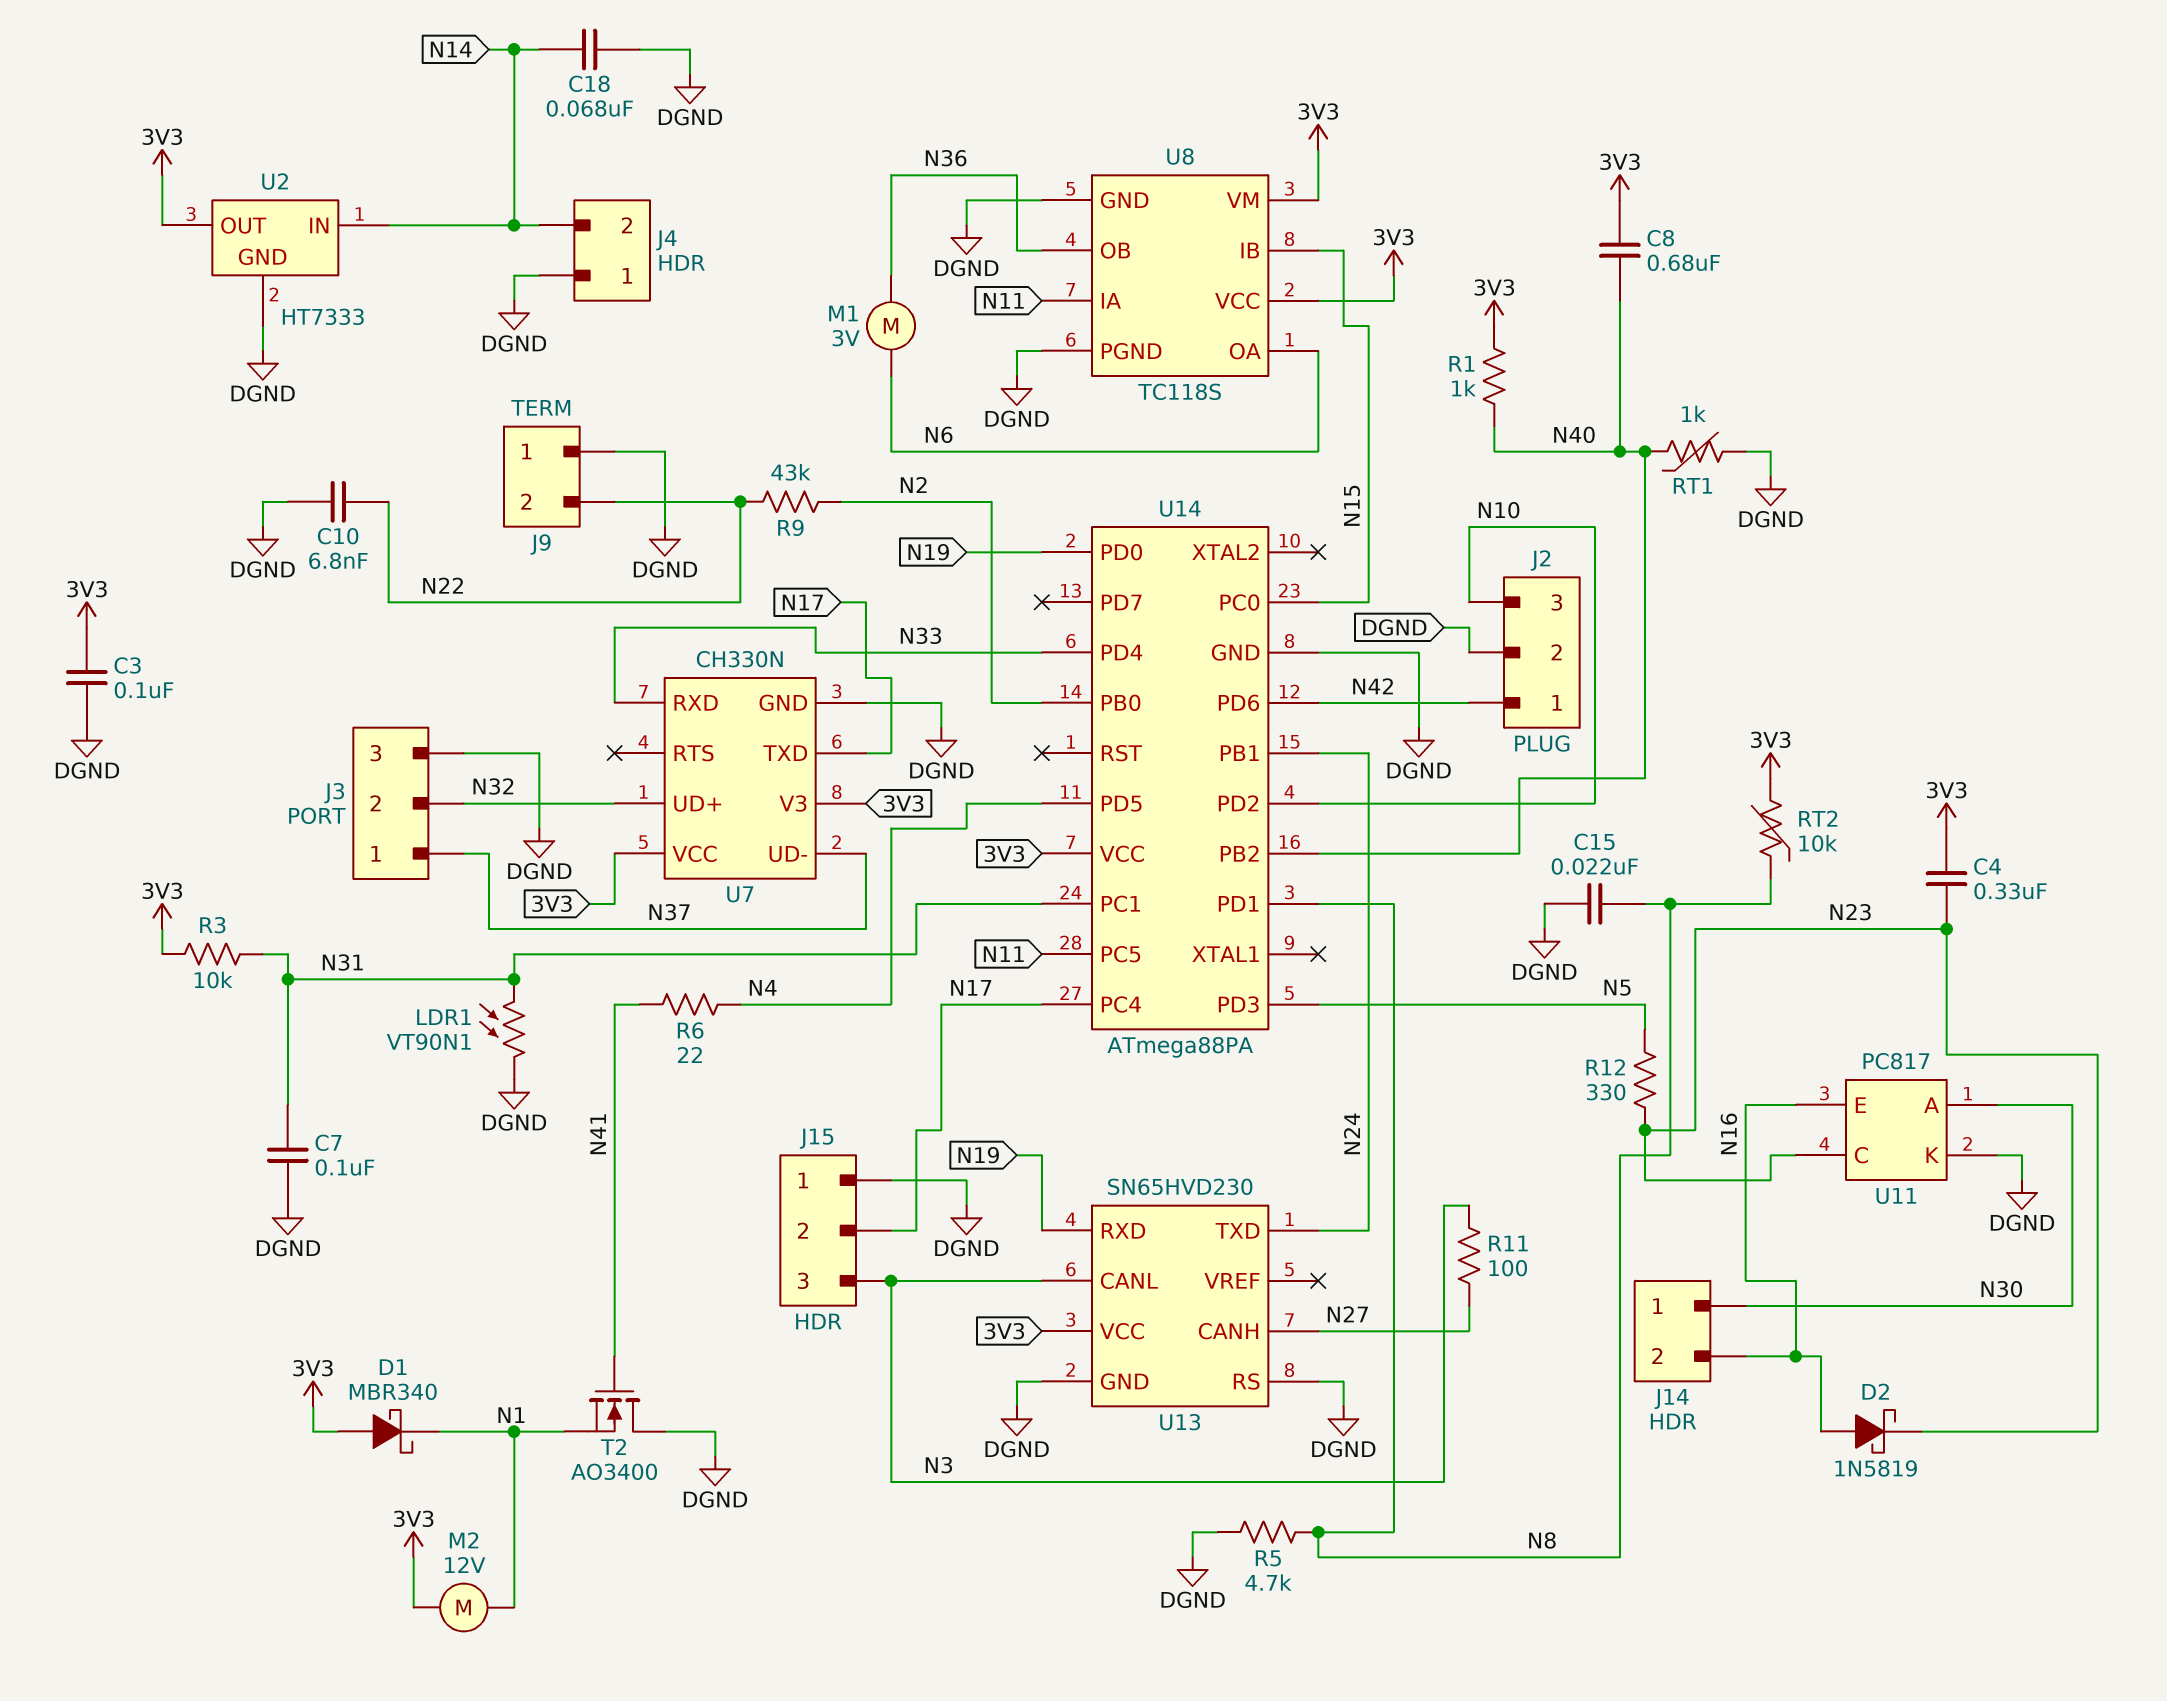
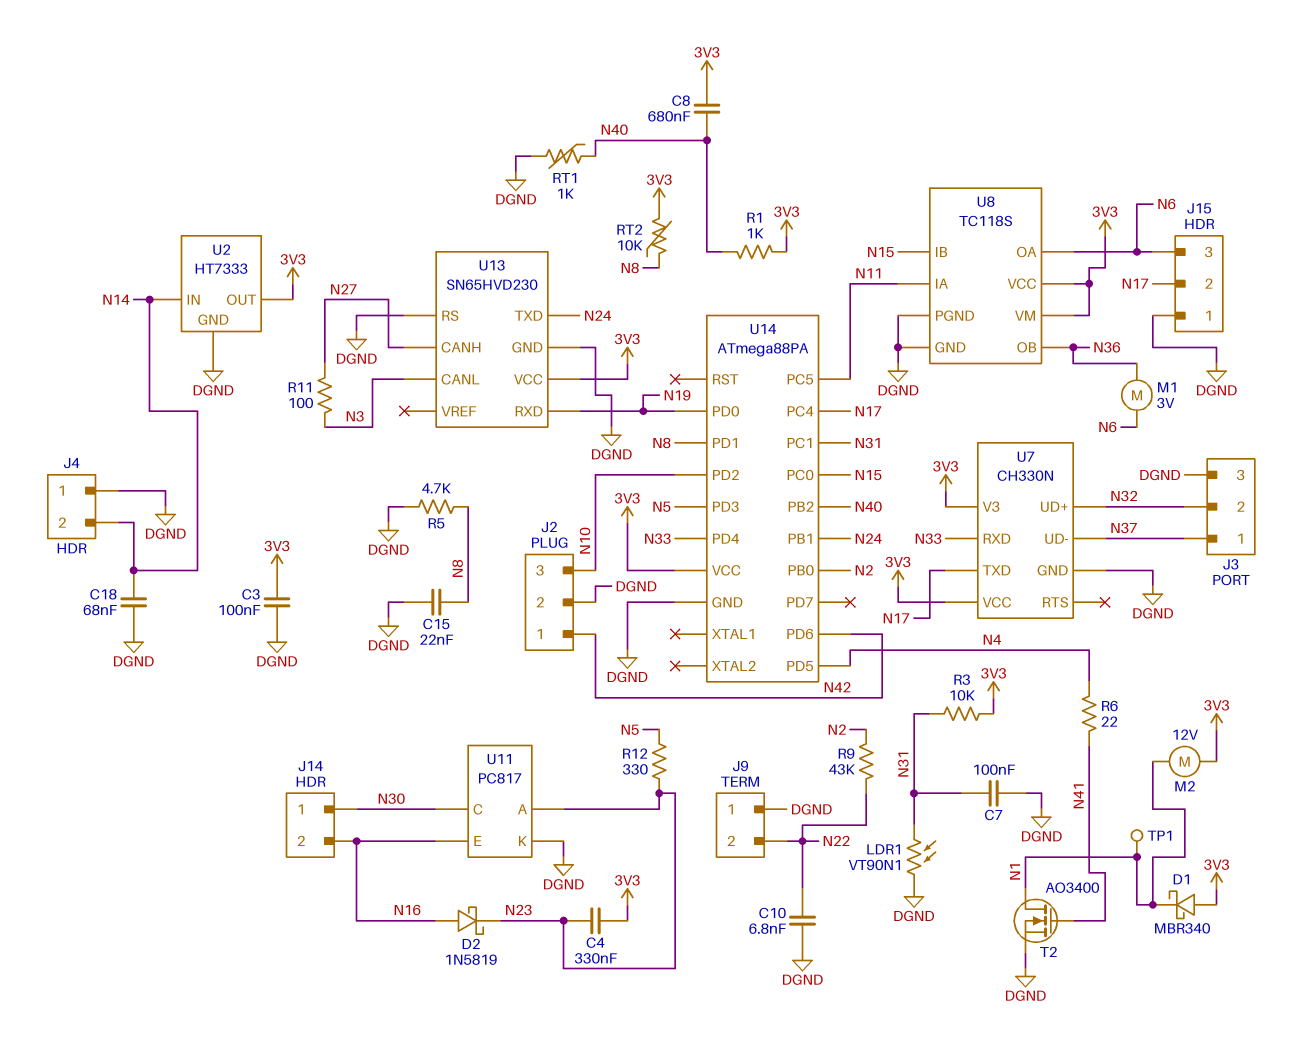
J15 pin 3: N3 -> N6
T2: NMOS AO3400 (G N41, D DGND, S N1) -> NMOS AO3400 (G N41, D N1, S DGND)
TP1: none -> test point (N1)
U11 pin A: N30 -> N23
U11 pin C: N23 -> N30

